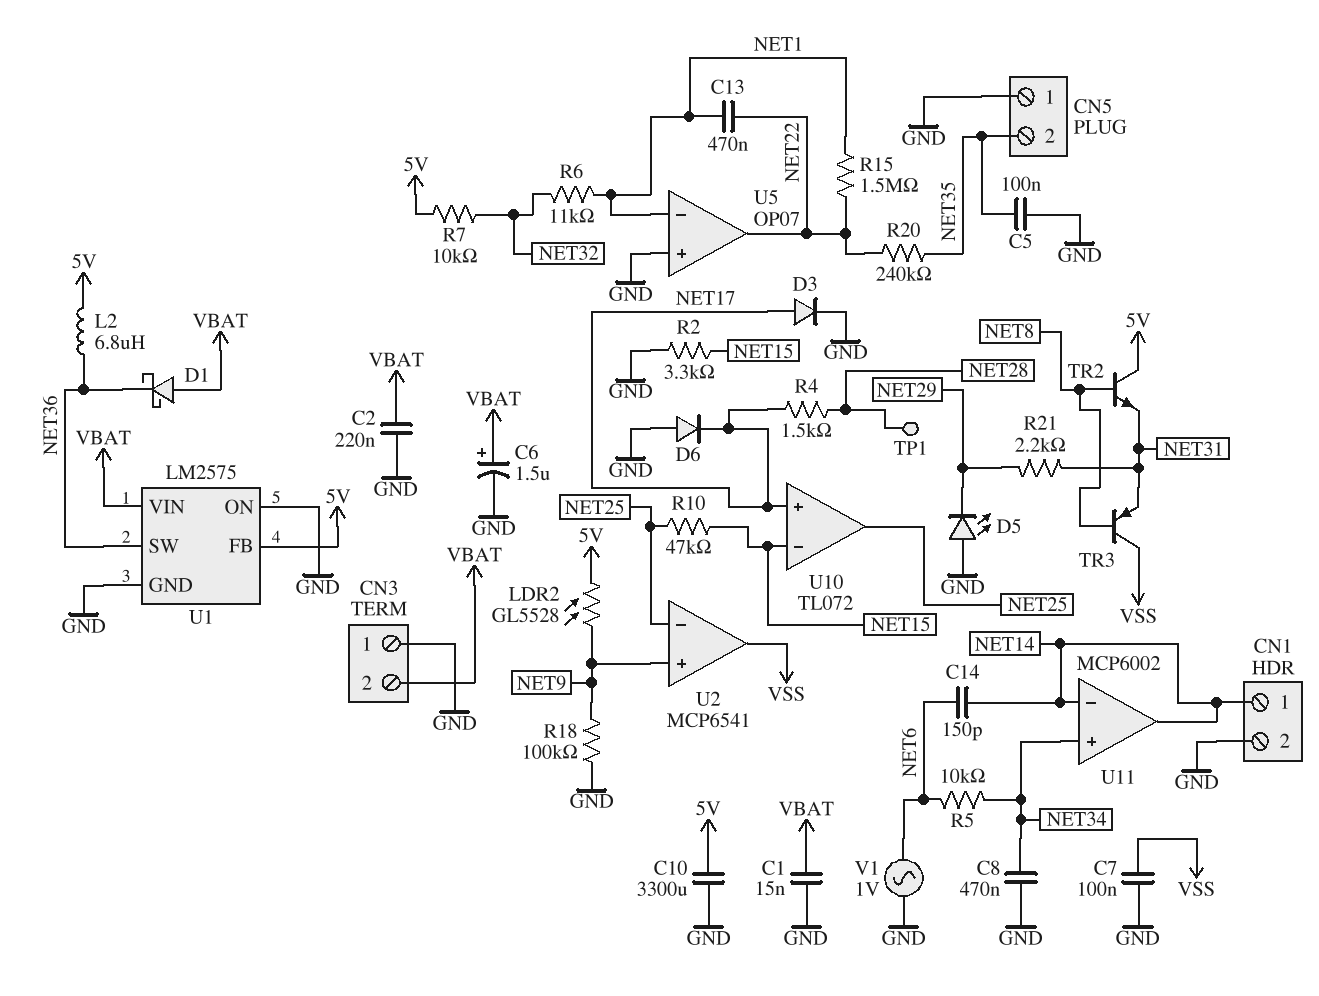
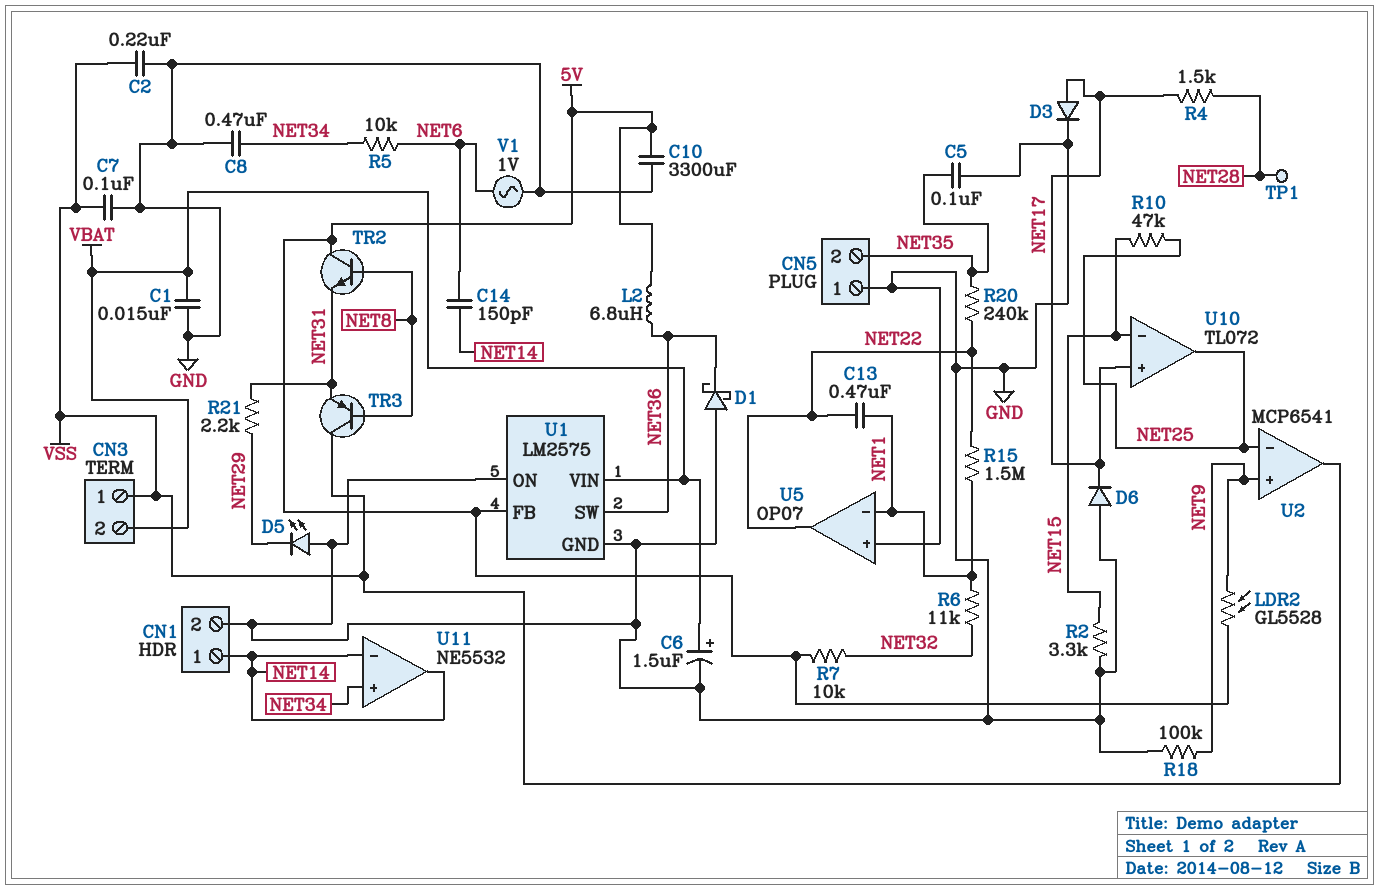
C2: 220nF (GND, VBAT) -> 220nF (GND, VSS)
CN3 pin 1: GND -> VSS
D1: schottky (A VBAT, K NET36) -> schottky (A GND, K NET36)
U11: MCP6002 -> NE5532

